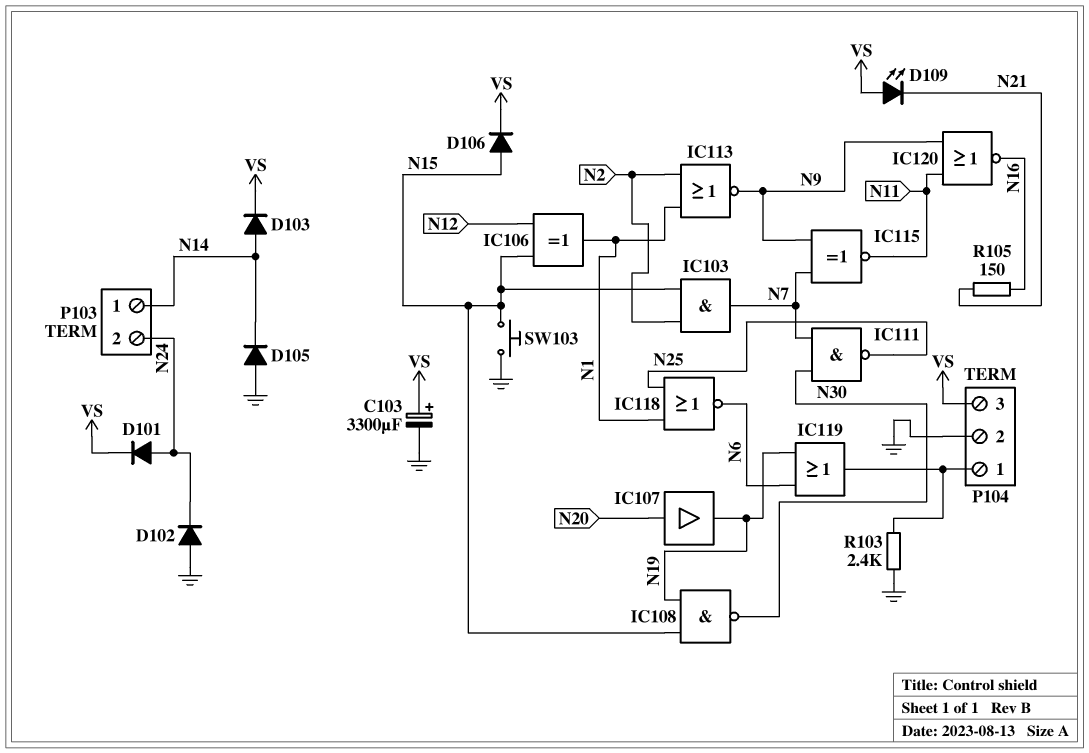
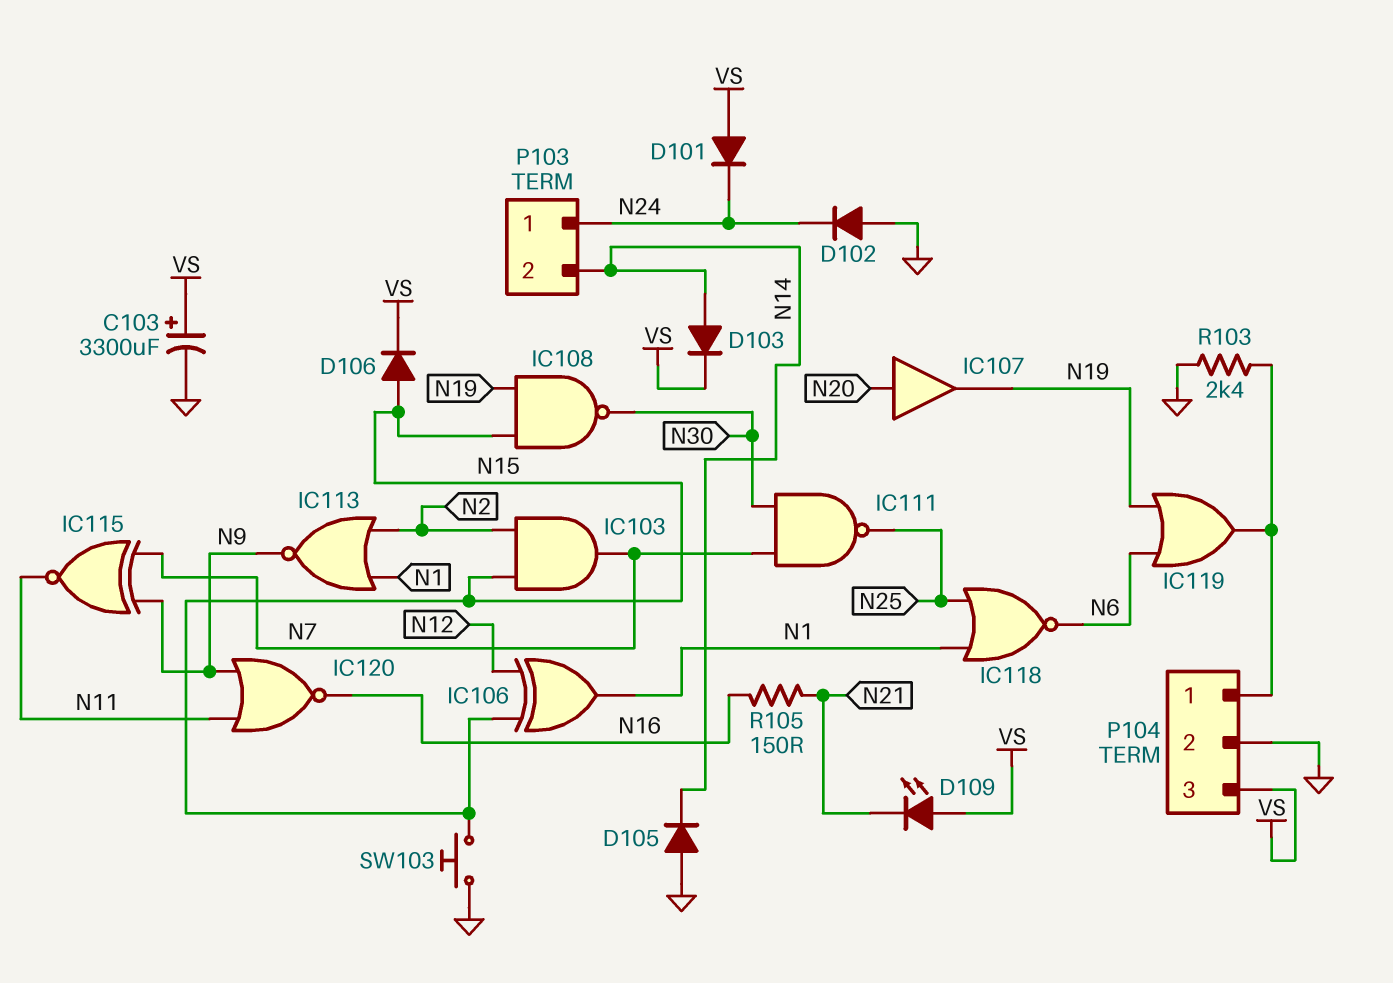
D101: diode (A N24, K VS) -> diode (A VS, K N24)
P103 pin 1: N14 -> N24
P103 pin 2: N24 -> N14

